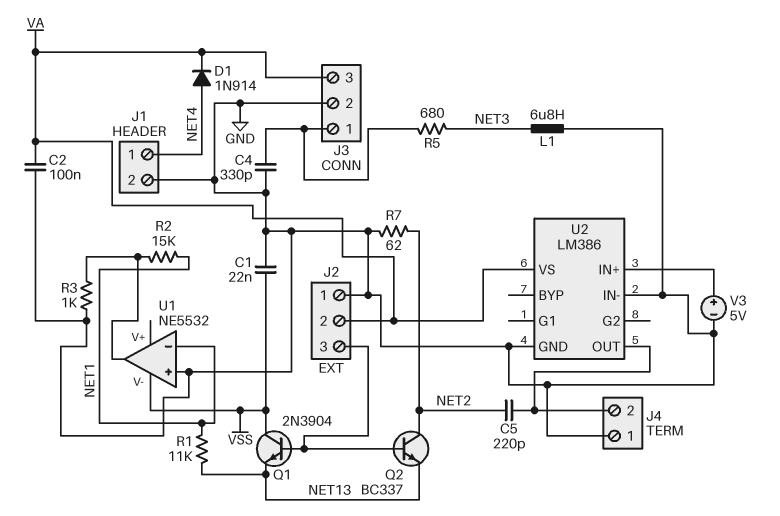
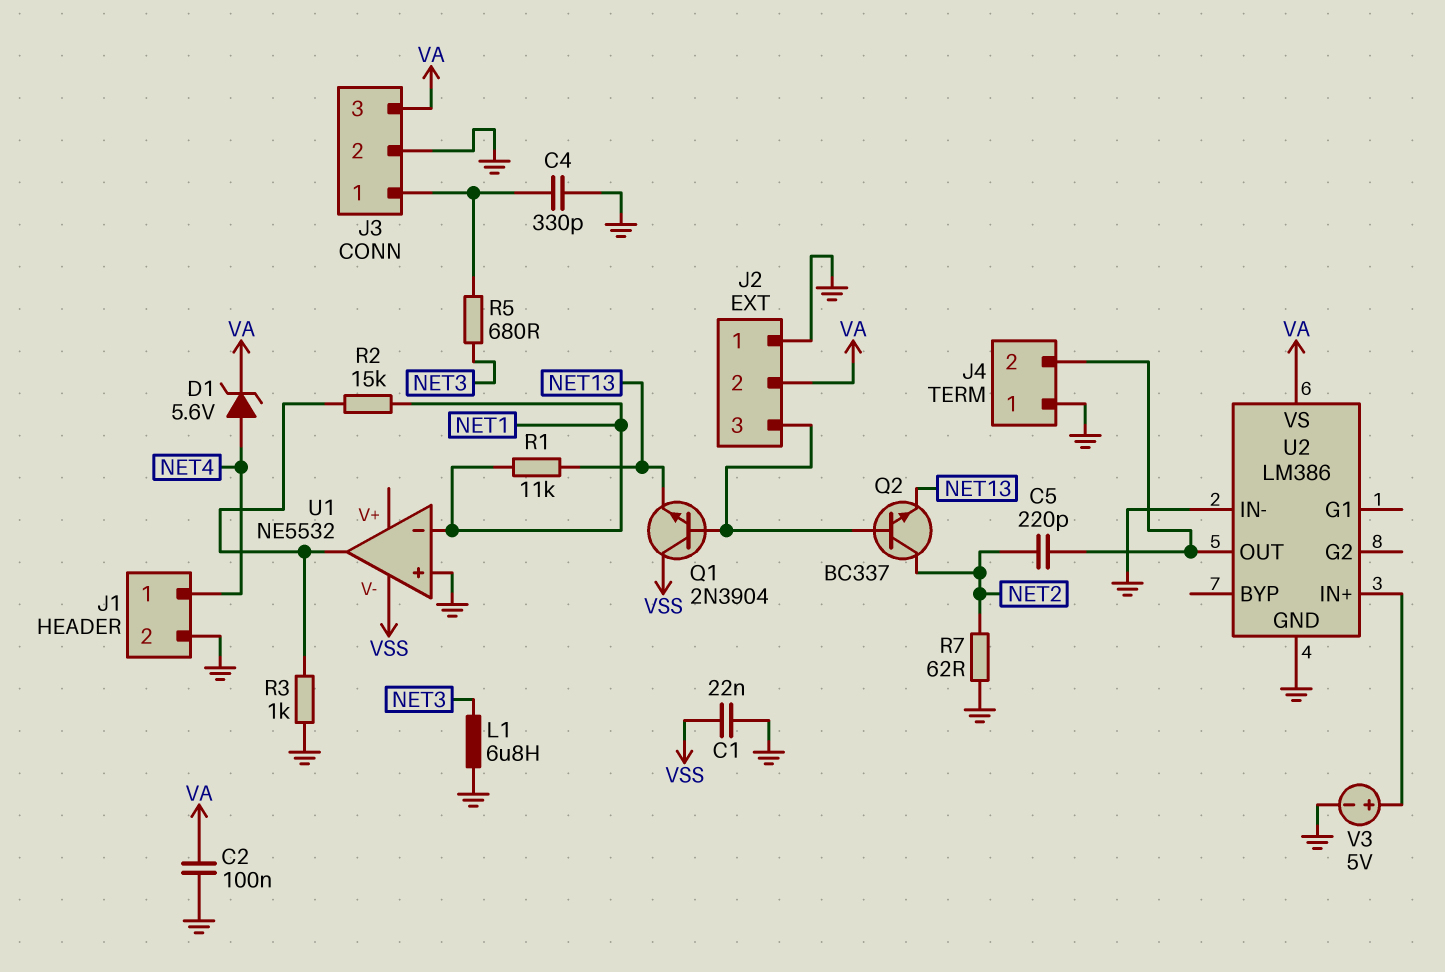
D1: diode 1N914 (A NET4, K VA) -> zener 5.6V (A NET4, K VA)

